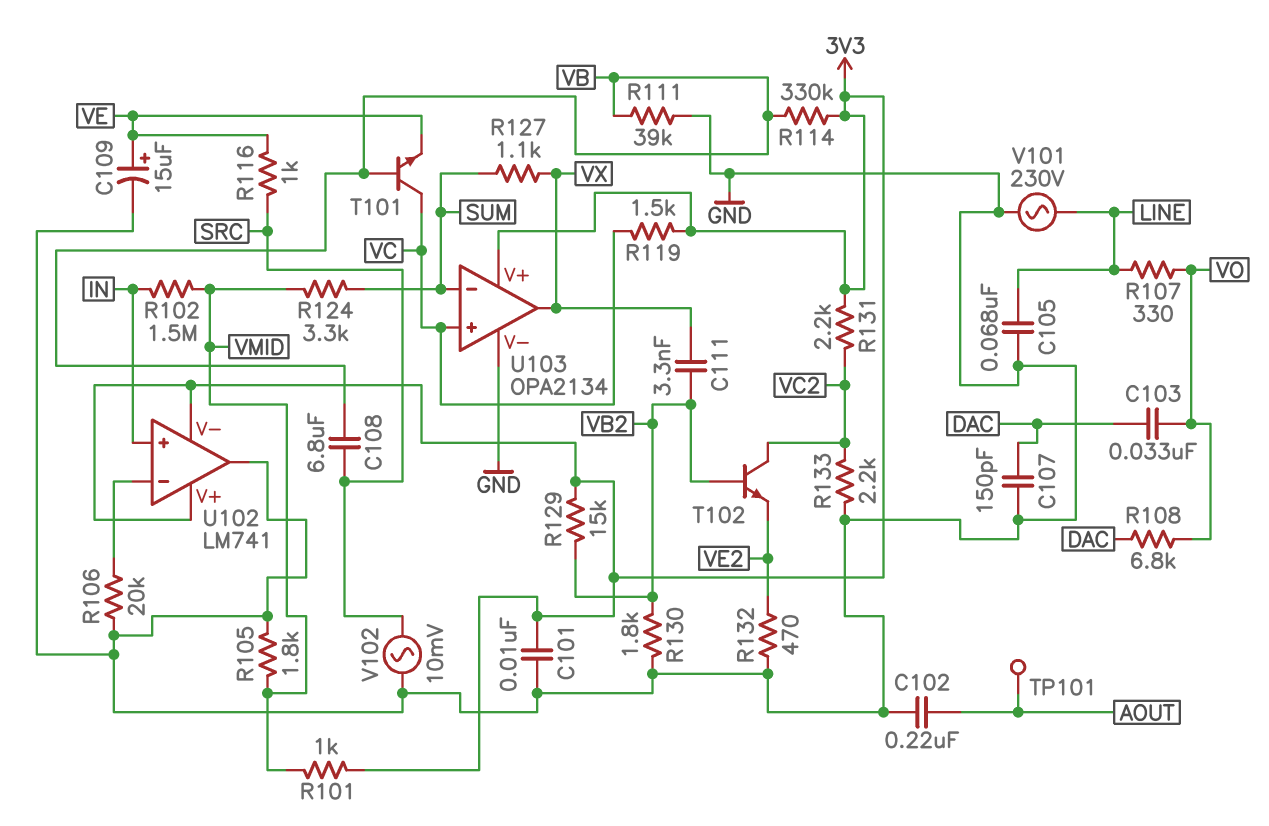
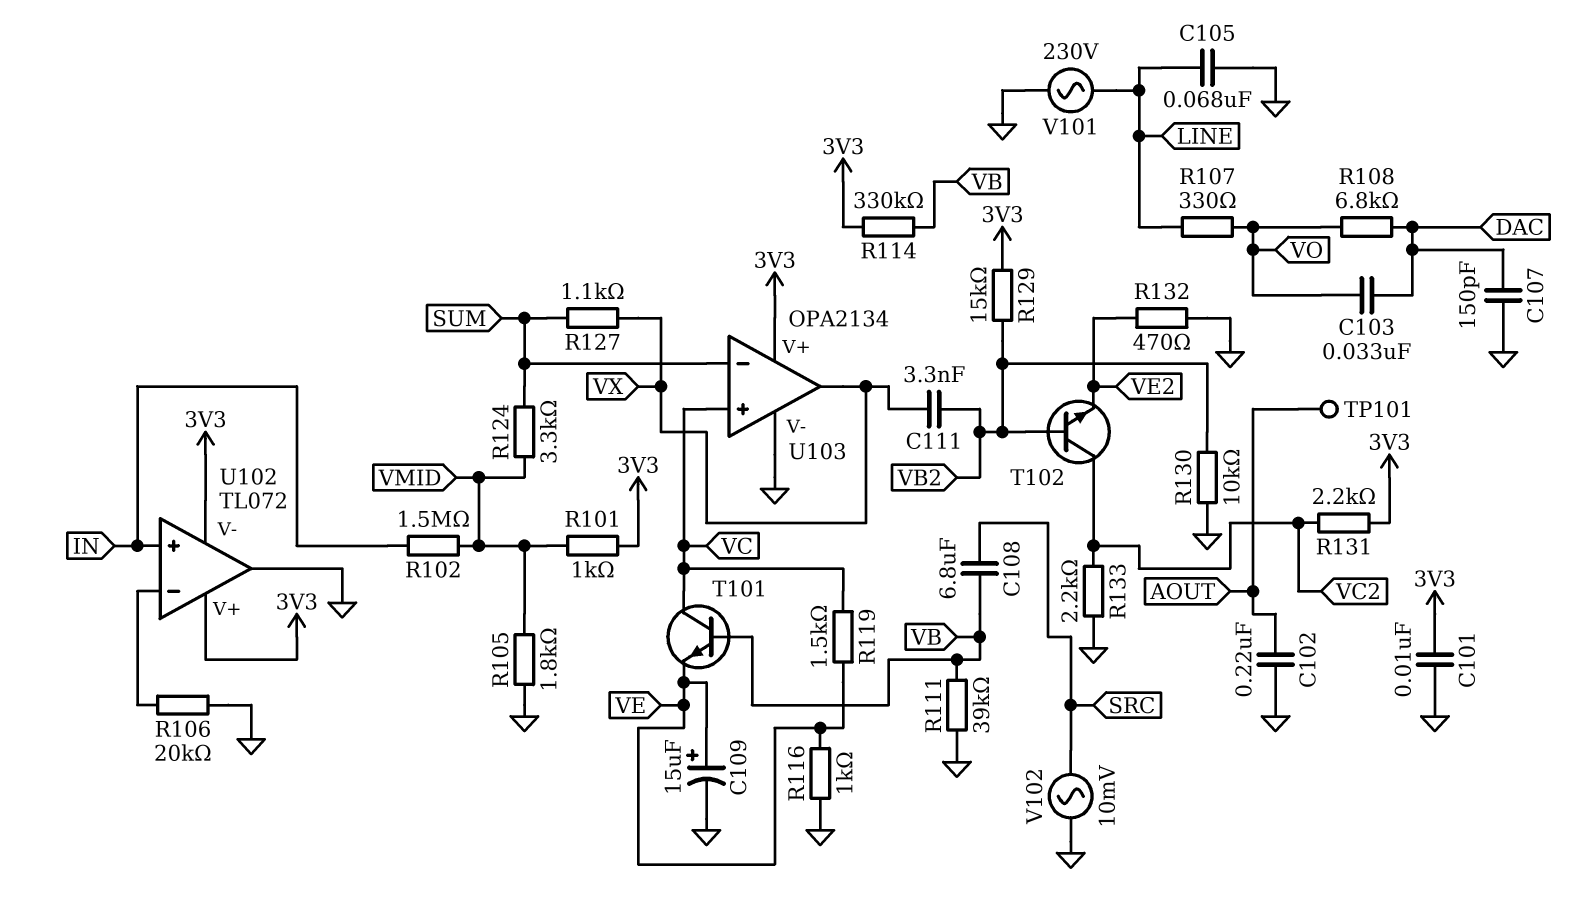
R116: 1k (SRC, VE) -> 1k (GND, VE)
R119: 1.5k (3V3, VC) -> 1.5k (VC, VE)
R130: 1.8k (GND, VB2) -> 10k (GND, VB2)
U102: LM741 -> TL072

